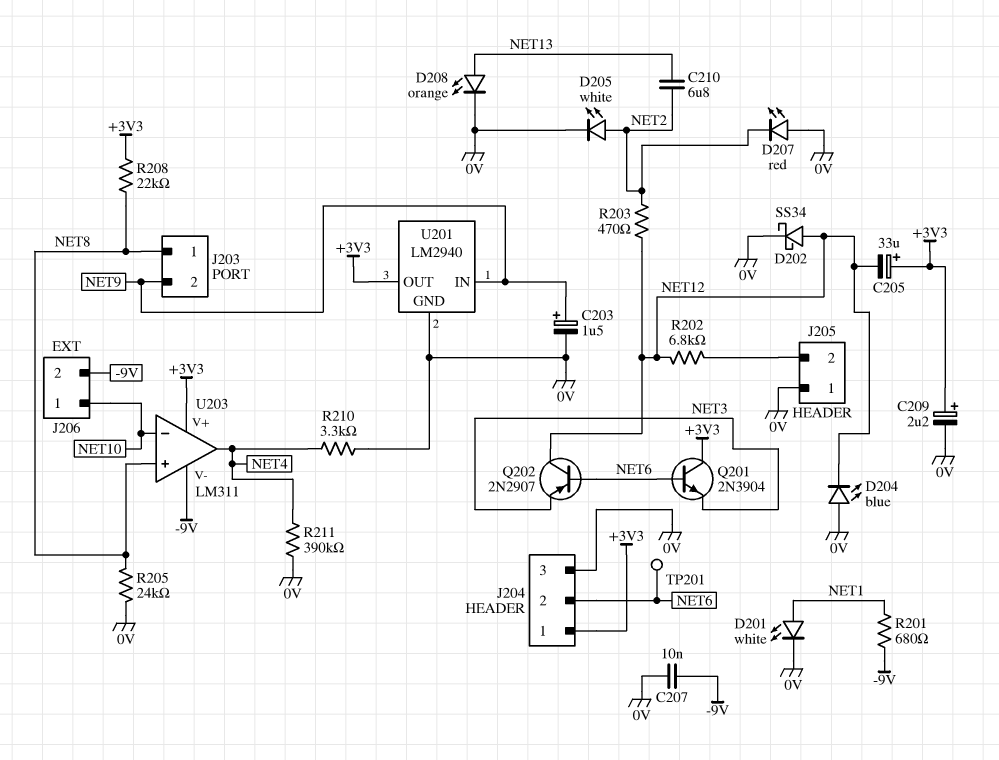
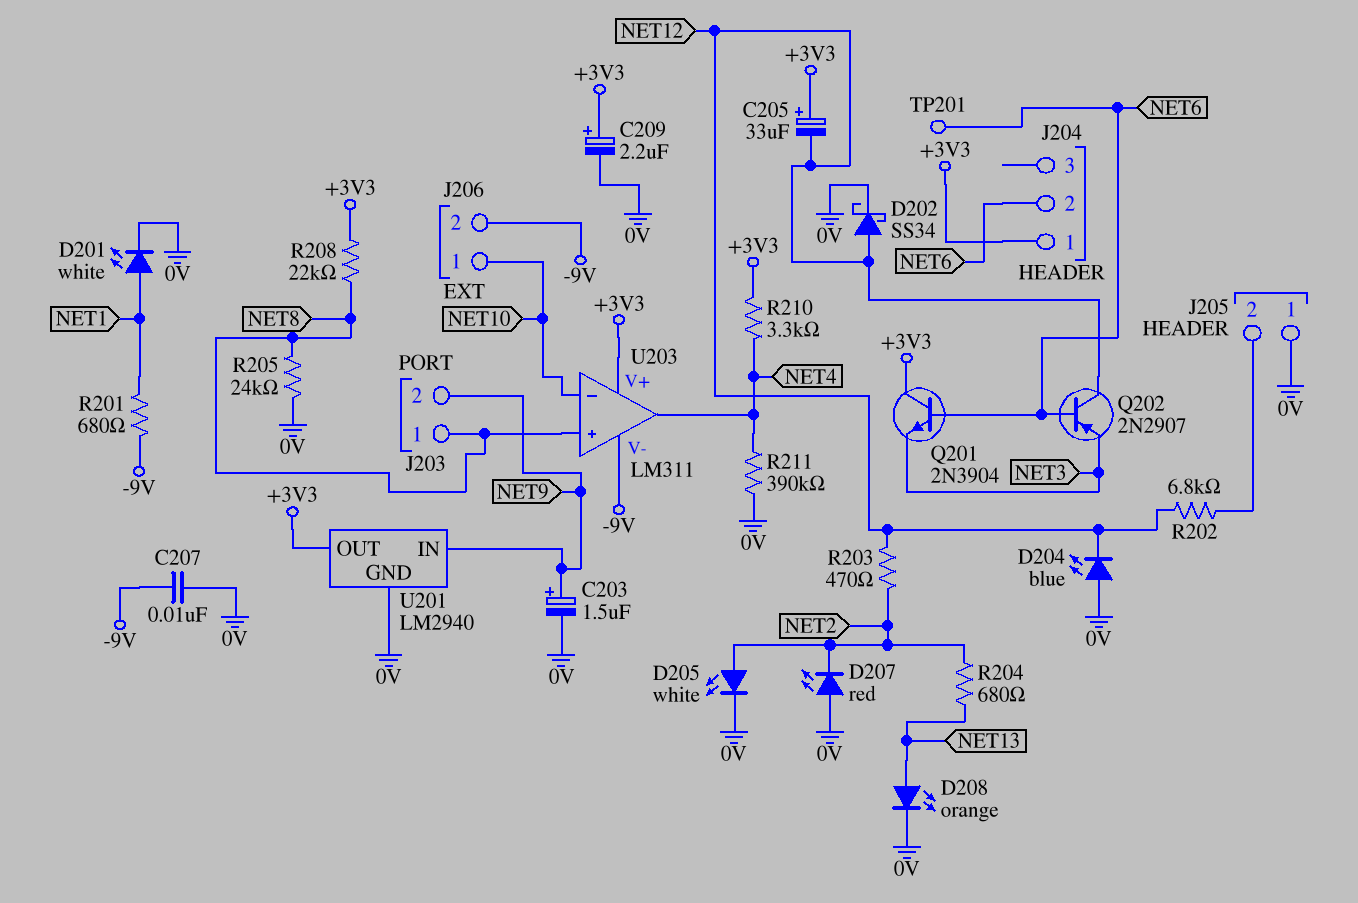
C210: 6.8uF (NET2, NET13) -> none
J204 pin 3: 0V -> none
R204: none -> 680 (NET2, NET13)
R210: 3.3k (0V, NET4) -> 3.3k (+3V3, NET4)

